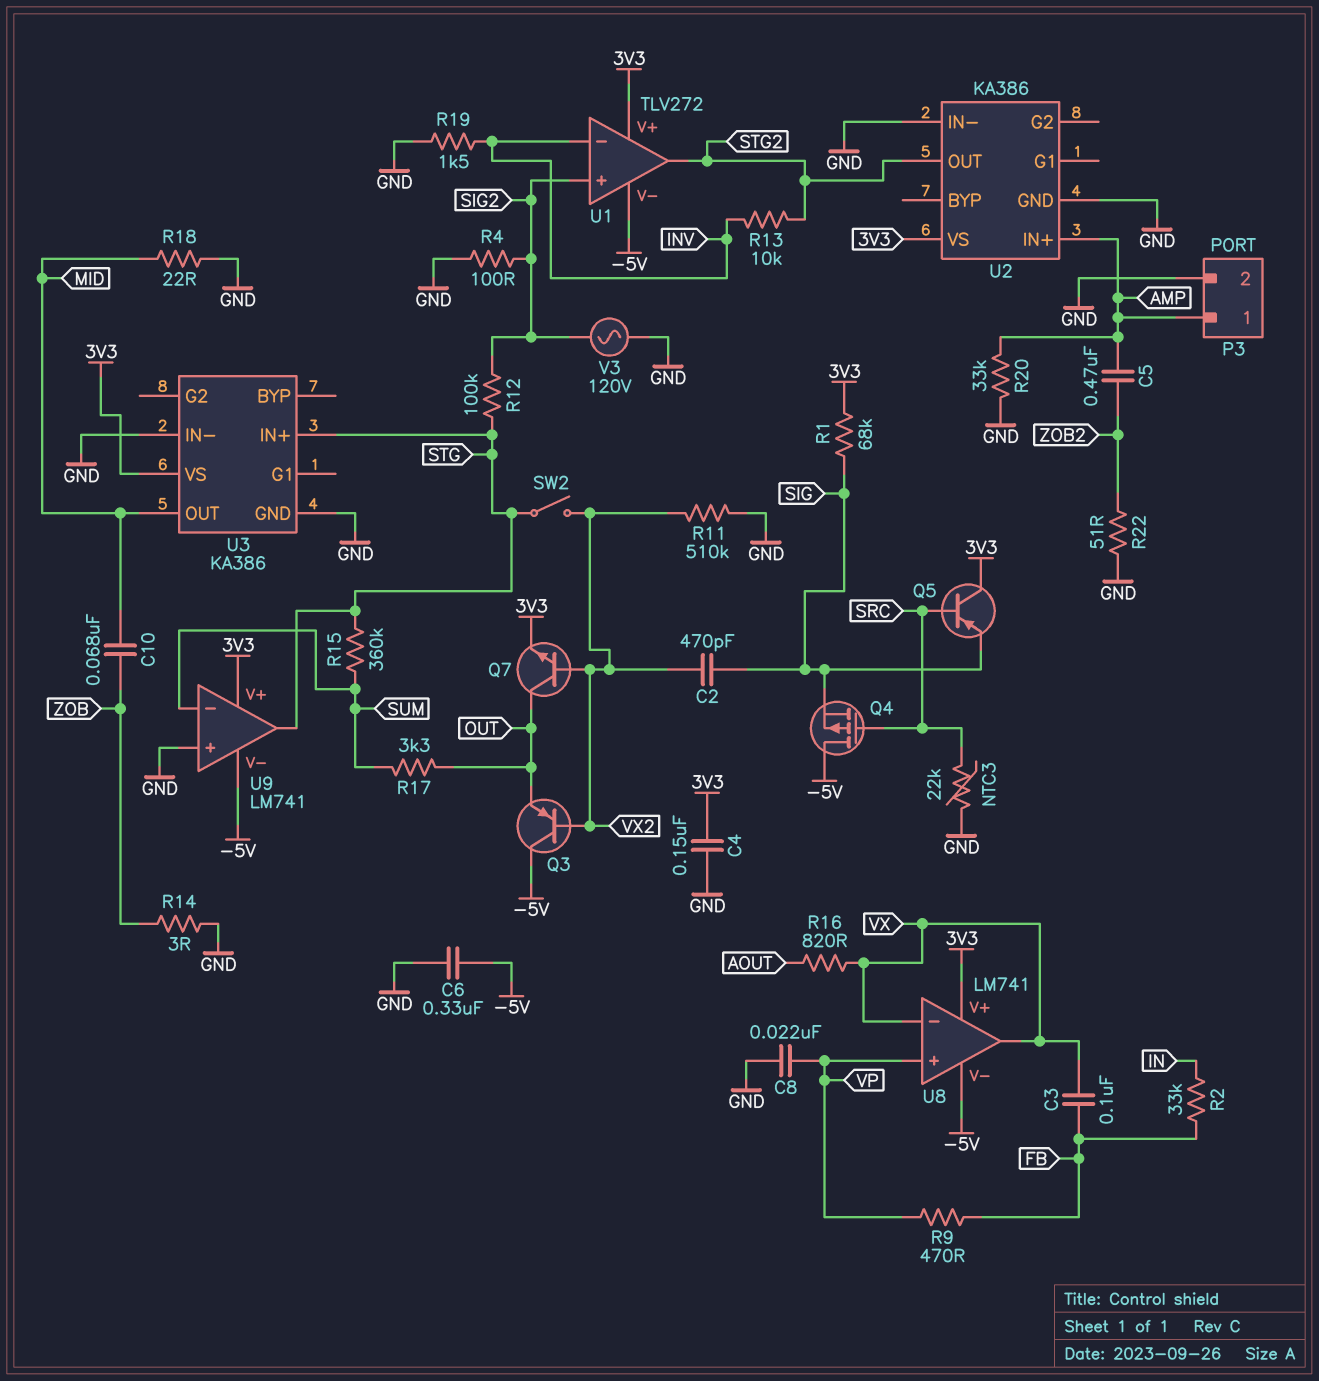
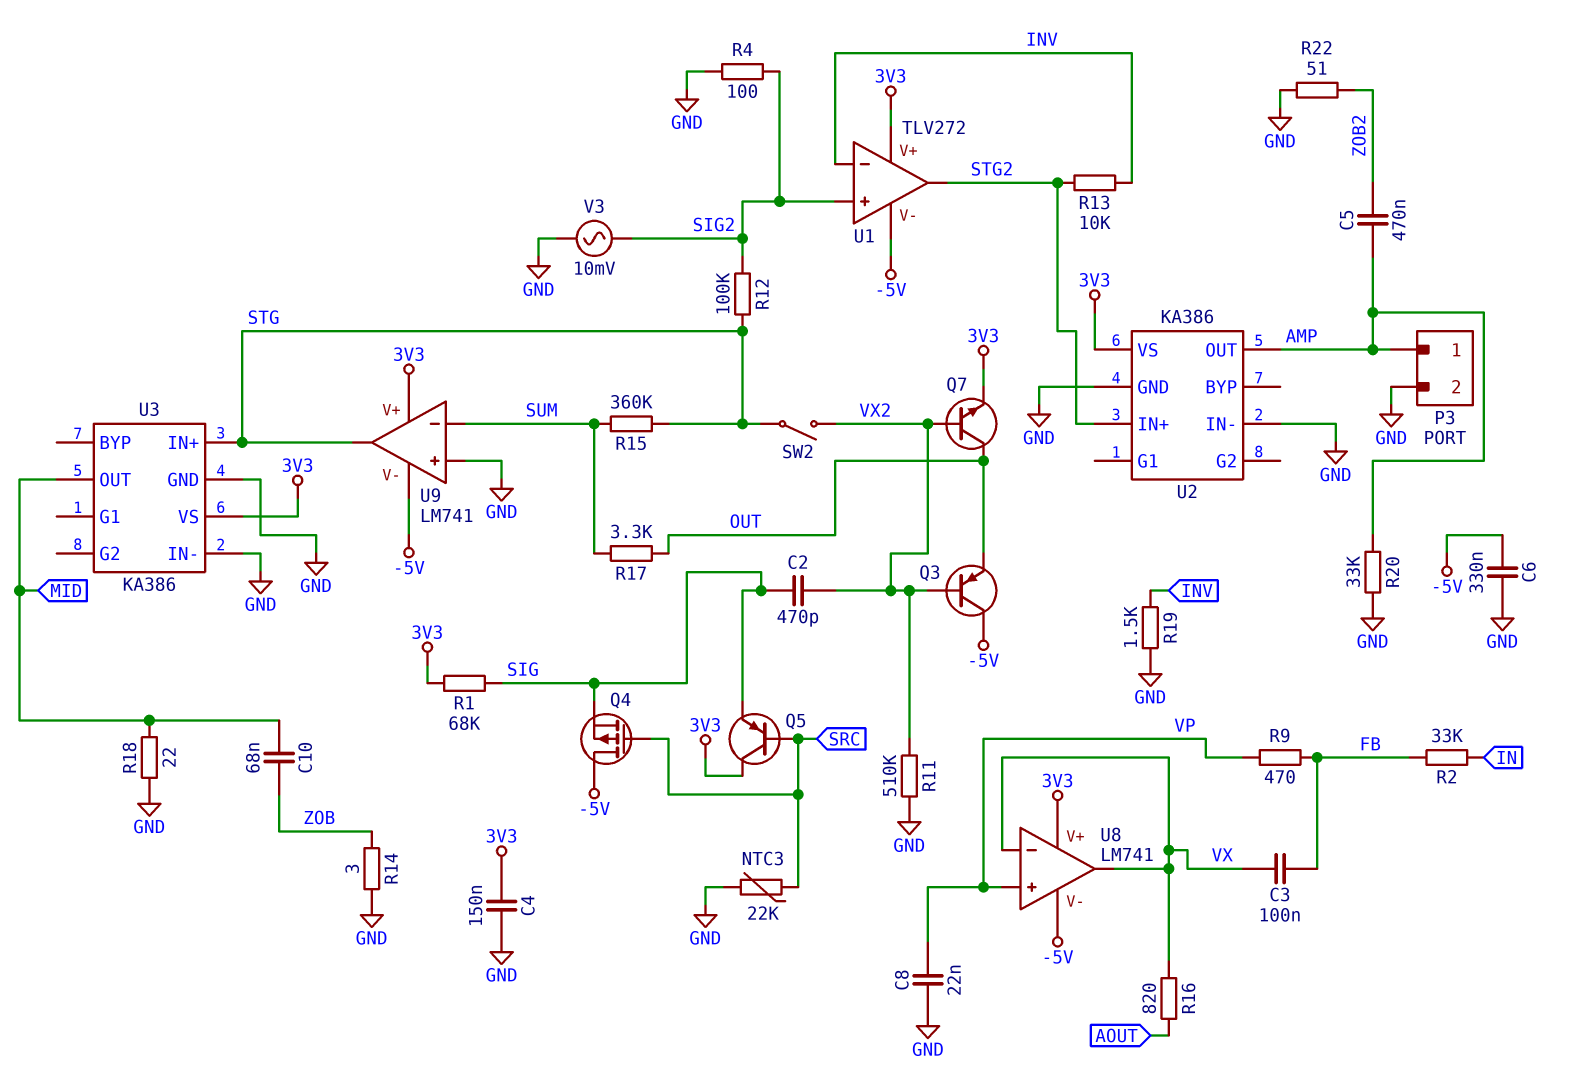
U2 pin IN+: AMP -> STG2
U2 pin OUT: STG2 -> AMP
V3: AC 120V (GND, SIG2) -> AC 10mV (GND, SIG2)

